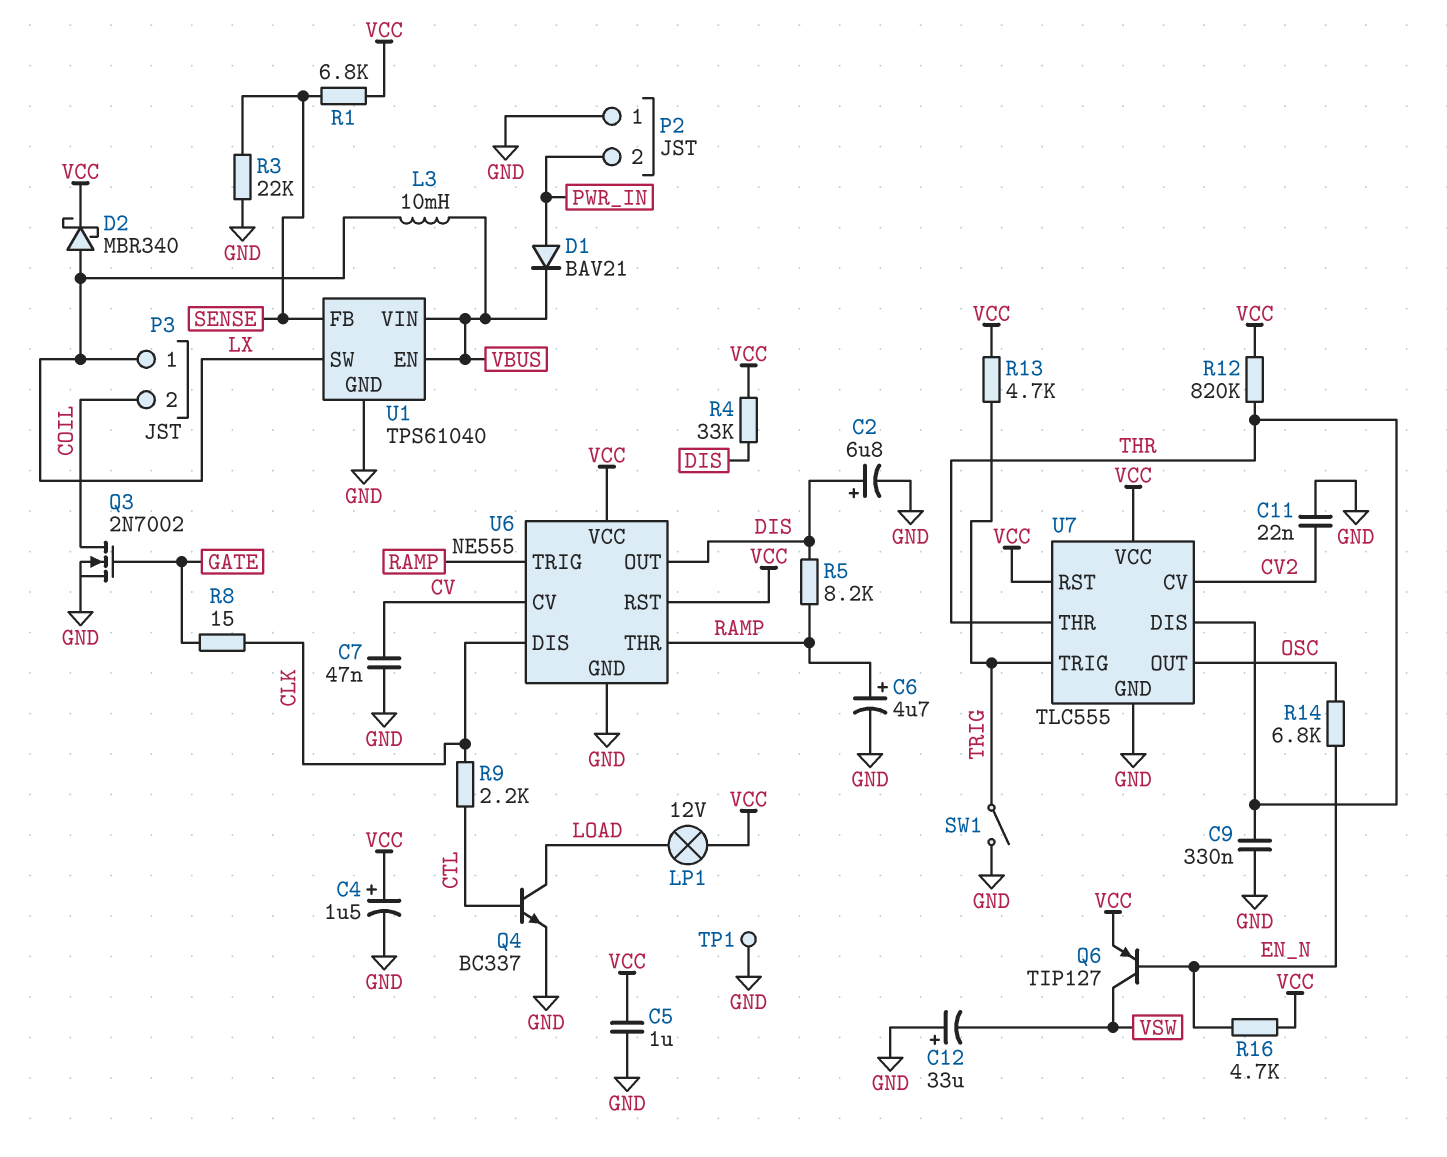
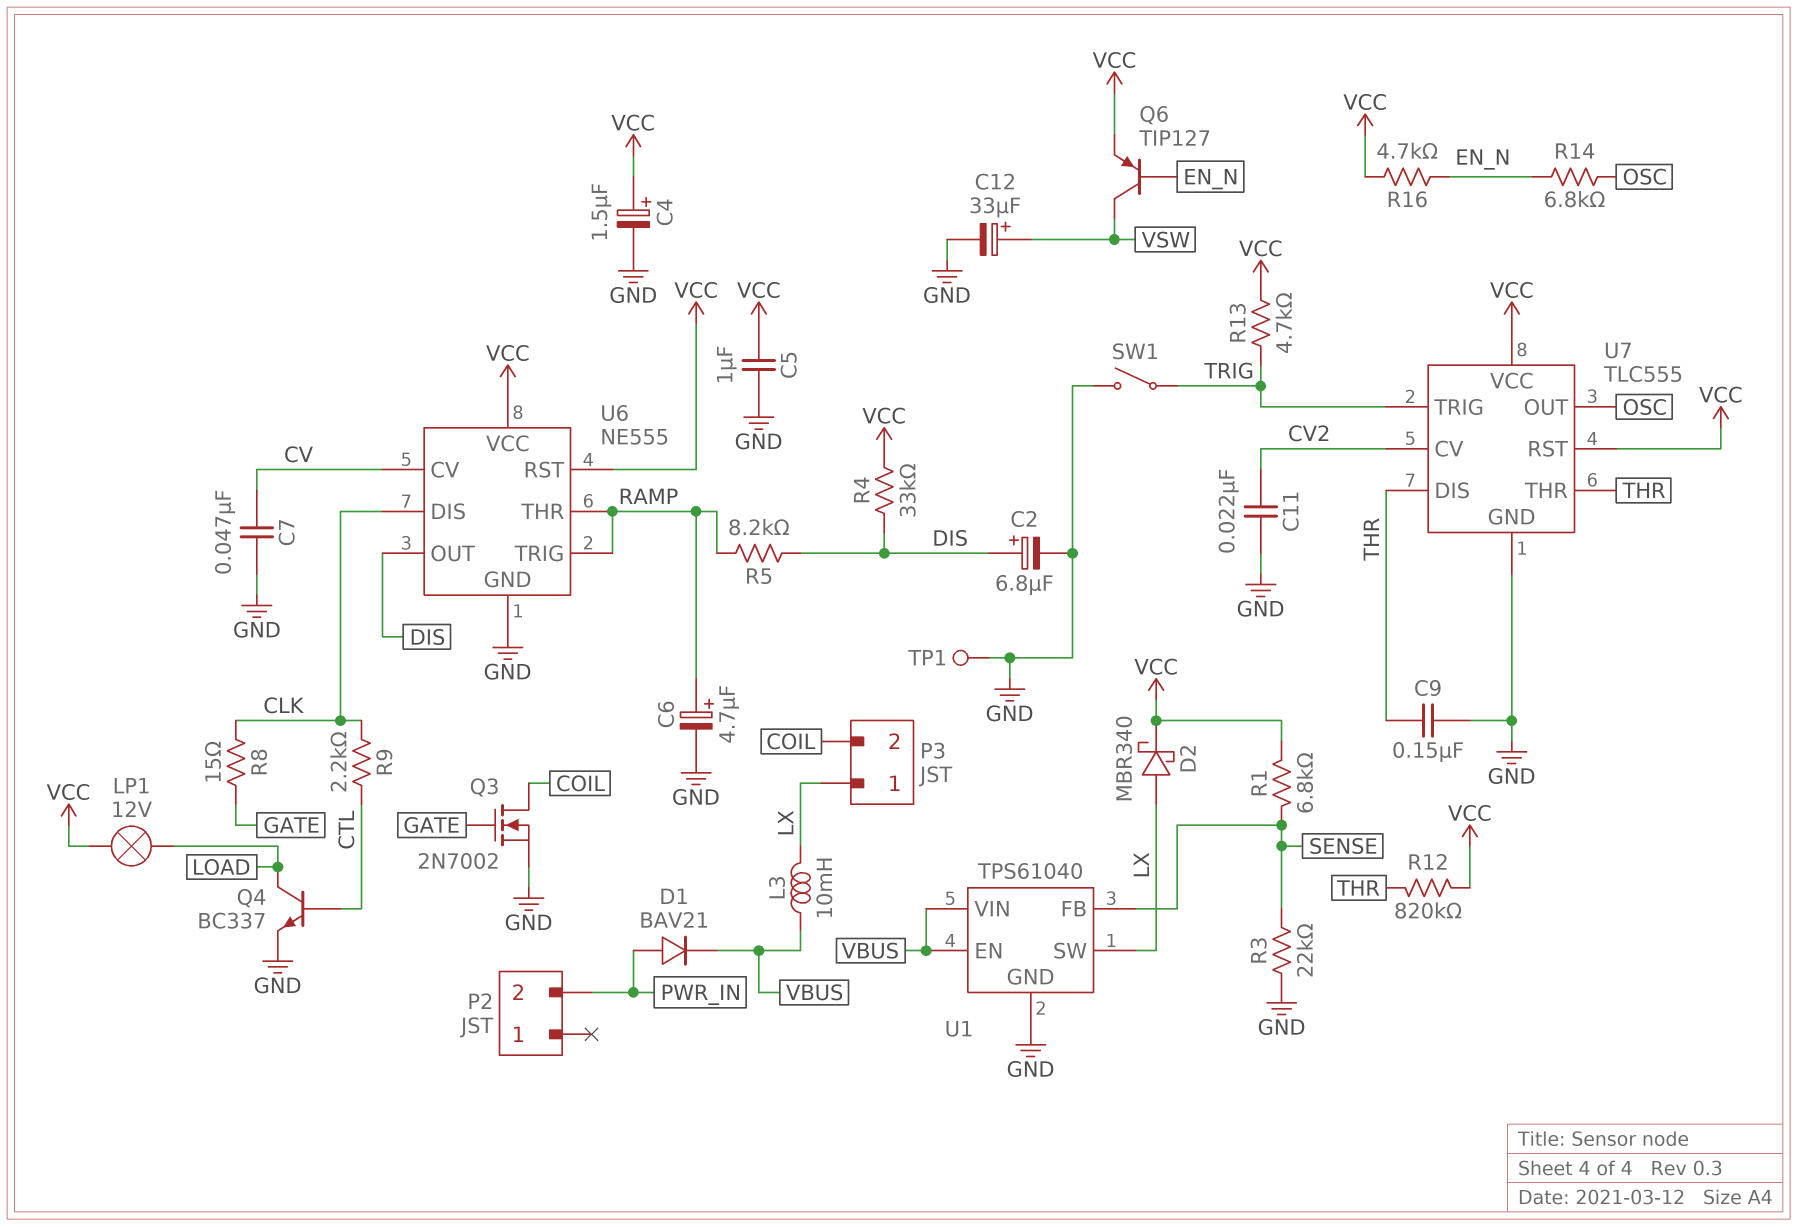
C9: 330nF (GND, THR) -> 150nF (GND, THR)
C12: 33uF (plus GND, minus VSW) -> 33uF (plus VSW, minus GND)
P2 pin 1: GND -> none

